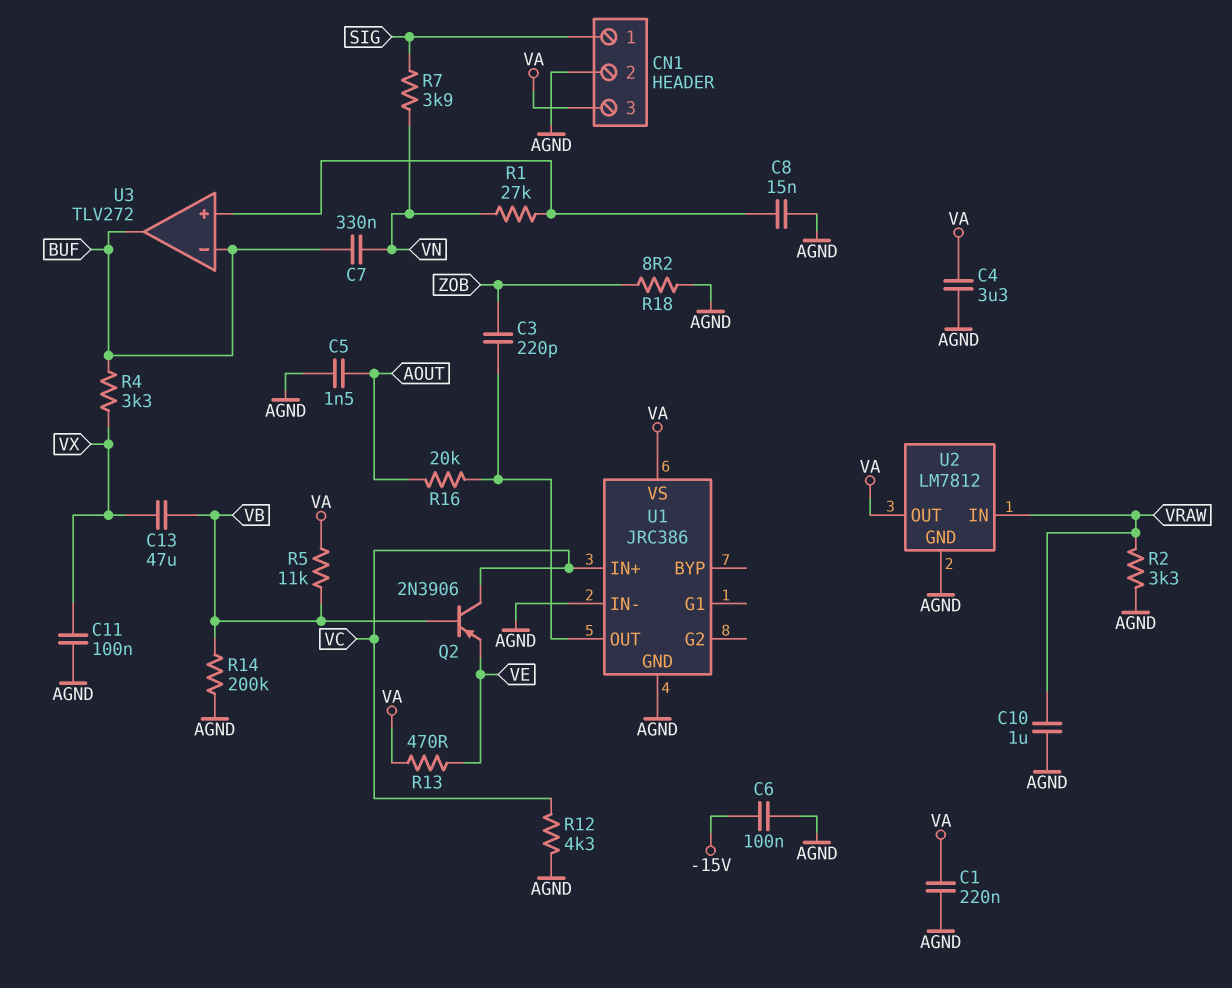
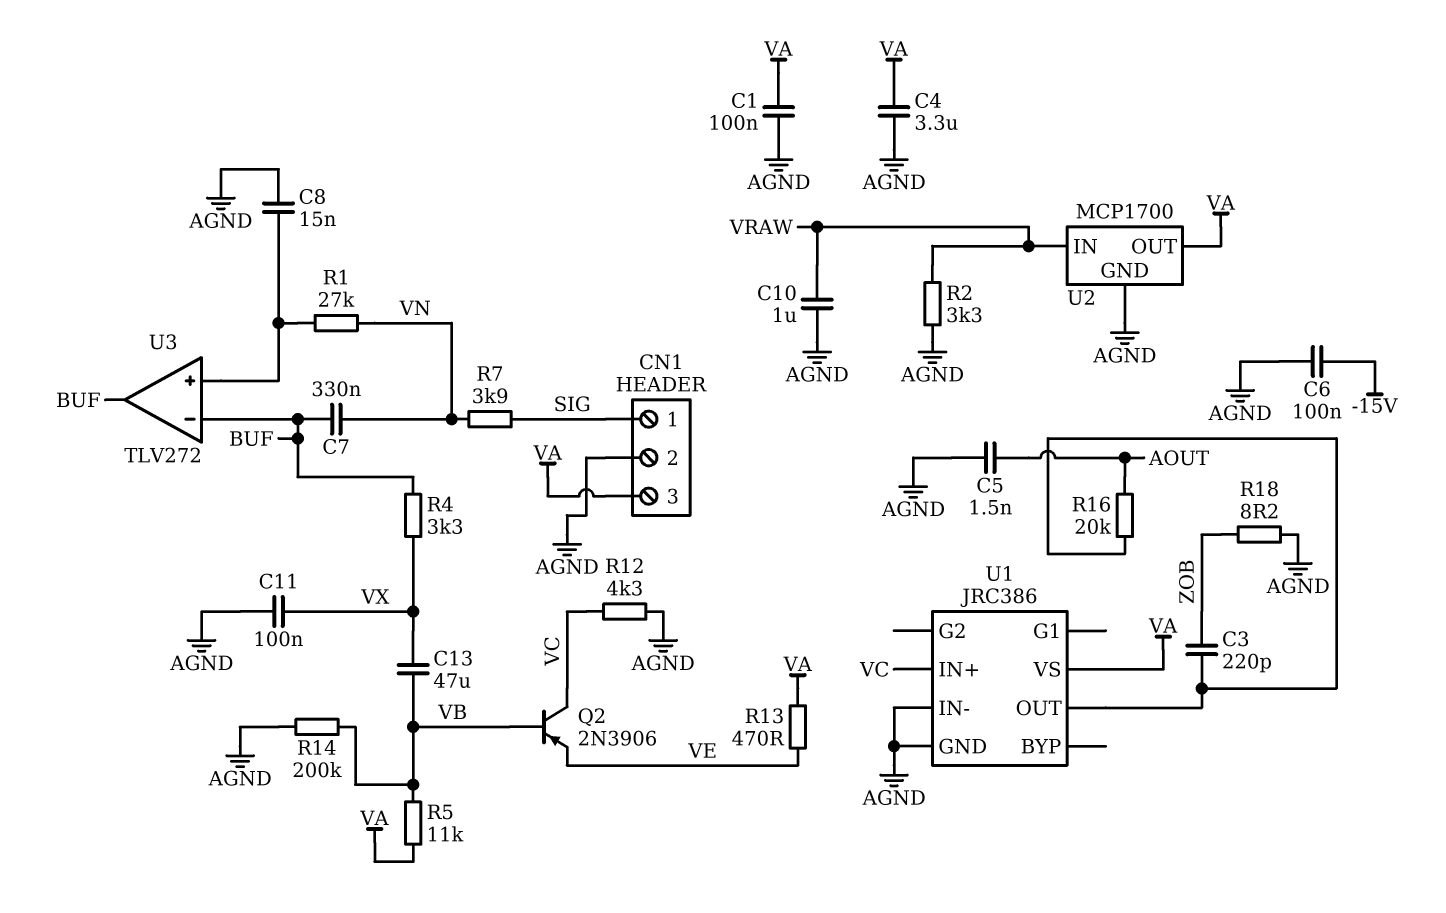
C1: 220nF (AGND, VA) -> 100nF (AGND, VA)
U2: LM7812 -> MCP1700

